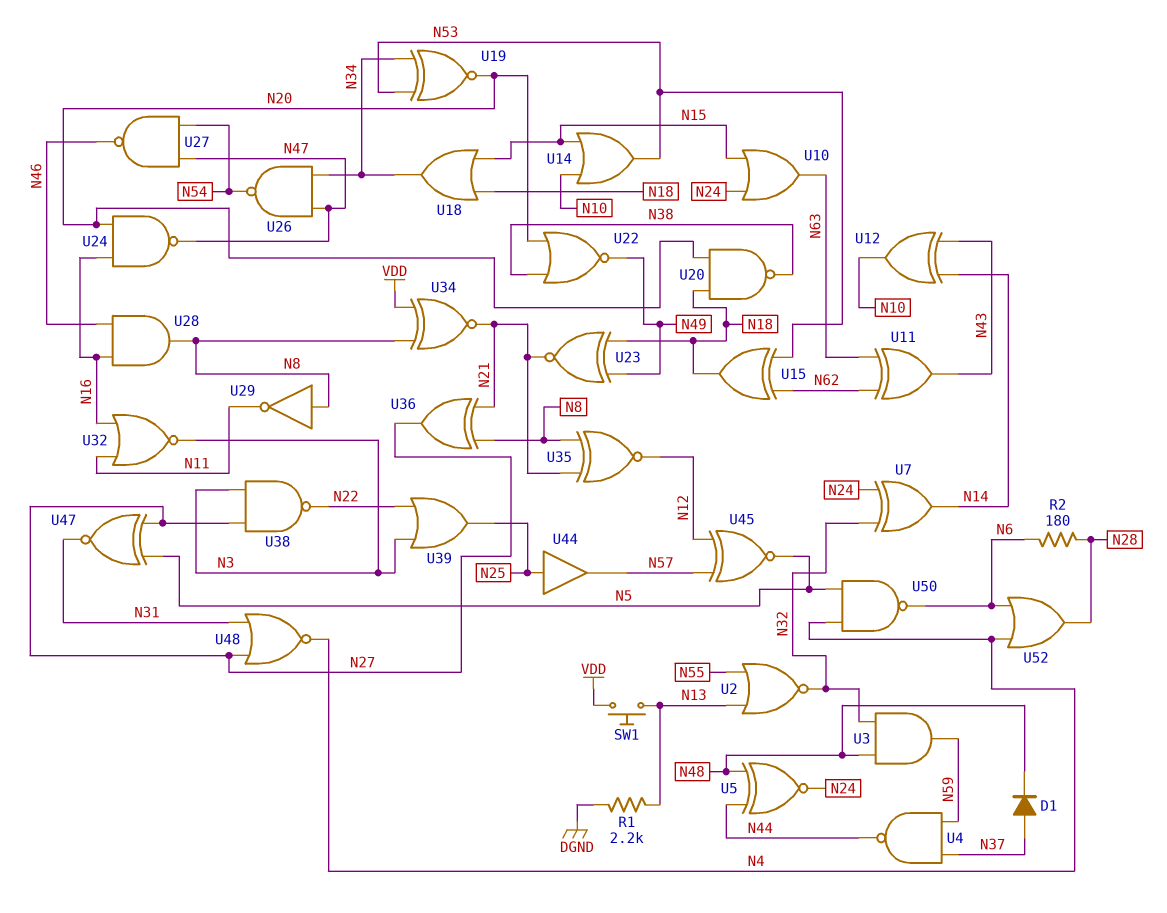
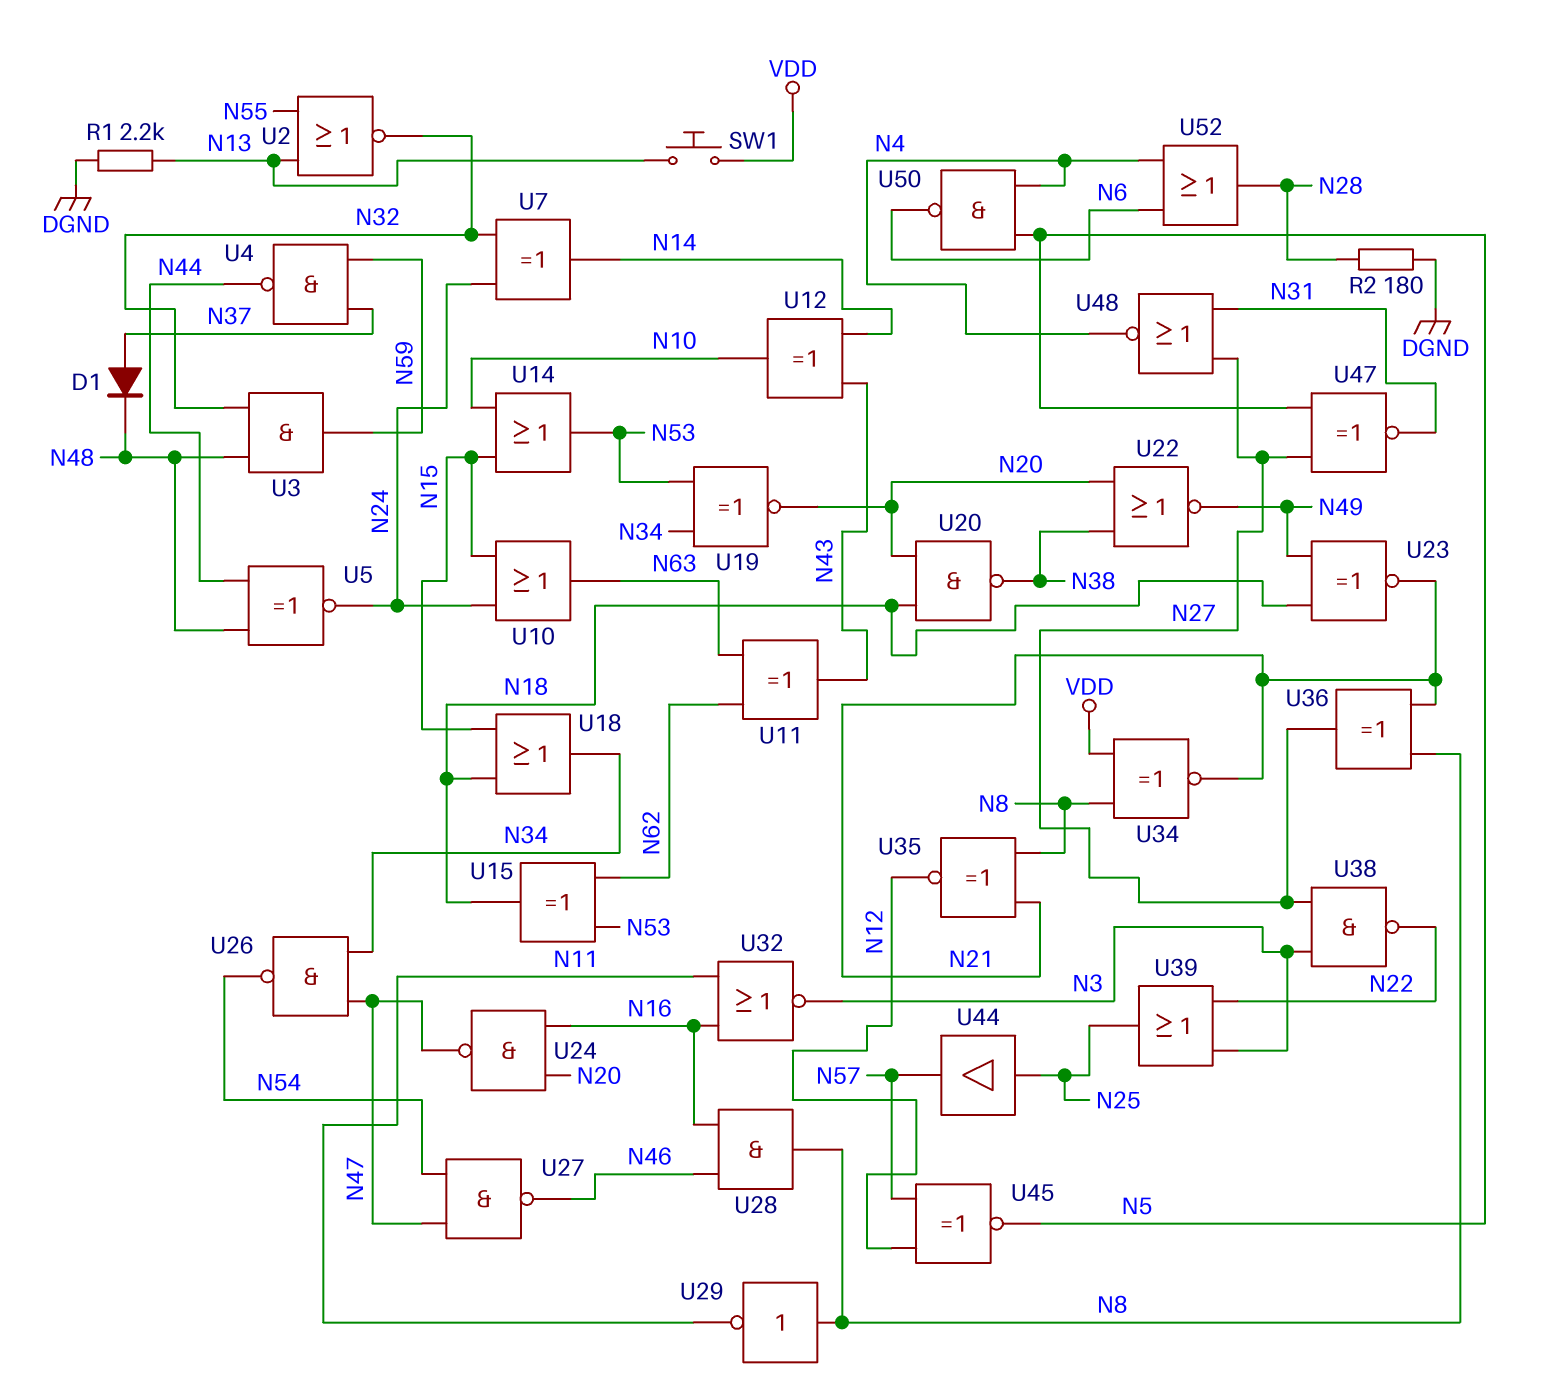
R2: 180 (N6, N28) -> 180 (DGND, N28)

